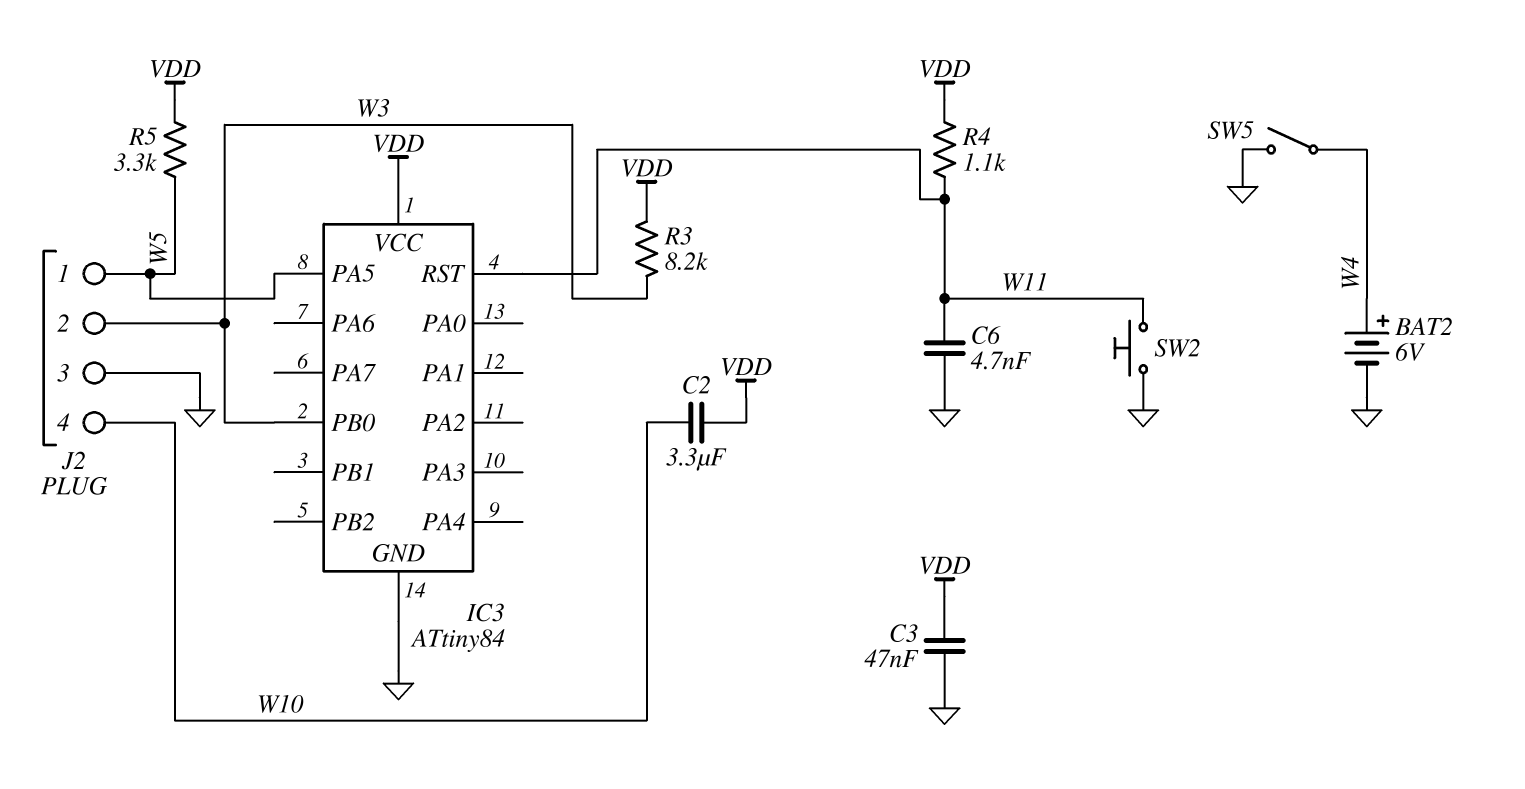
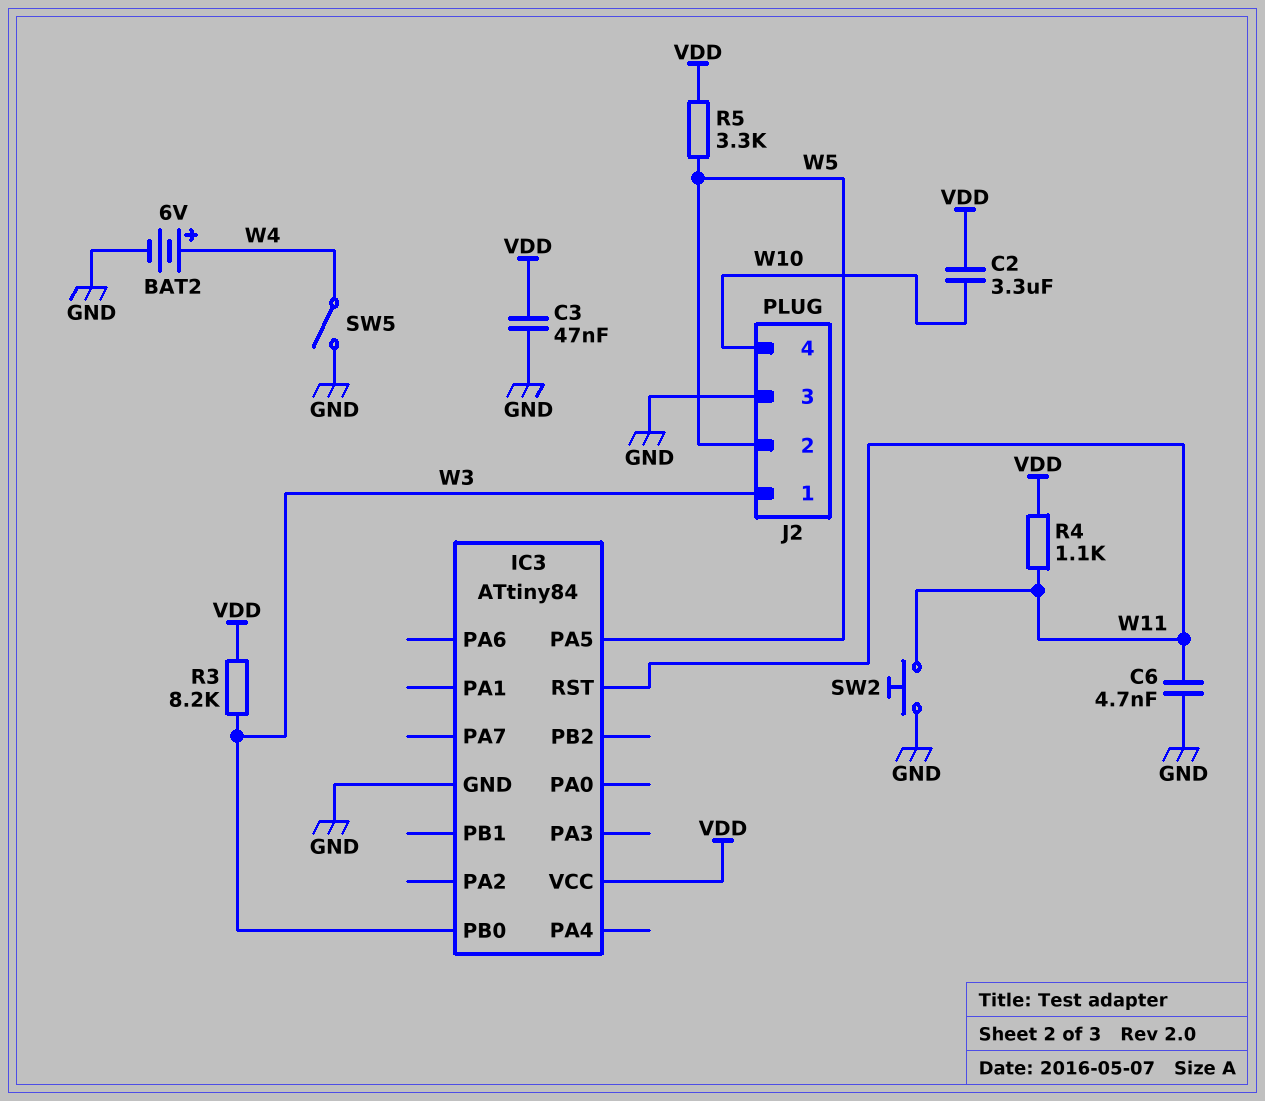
J2 pin 1: W5 -> W3
J2 pin 2: W3 -> W5

